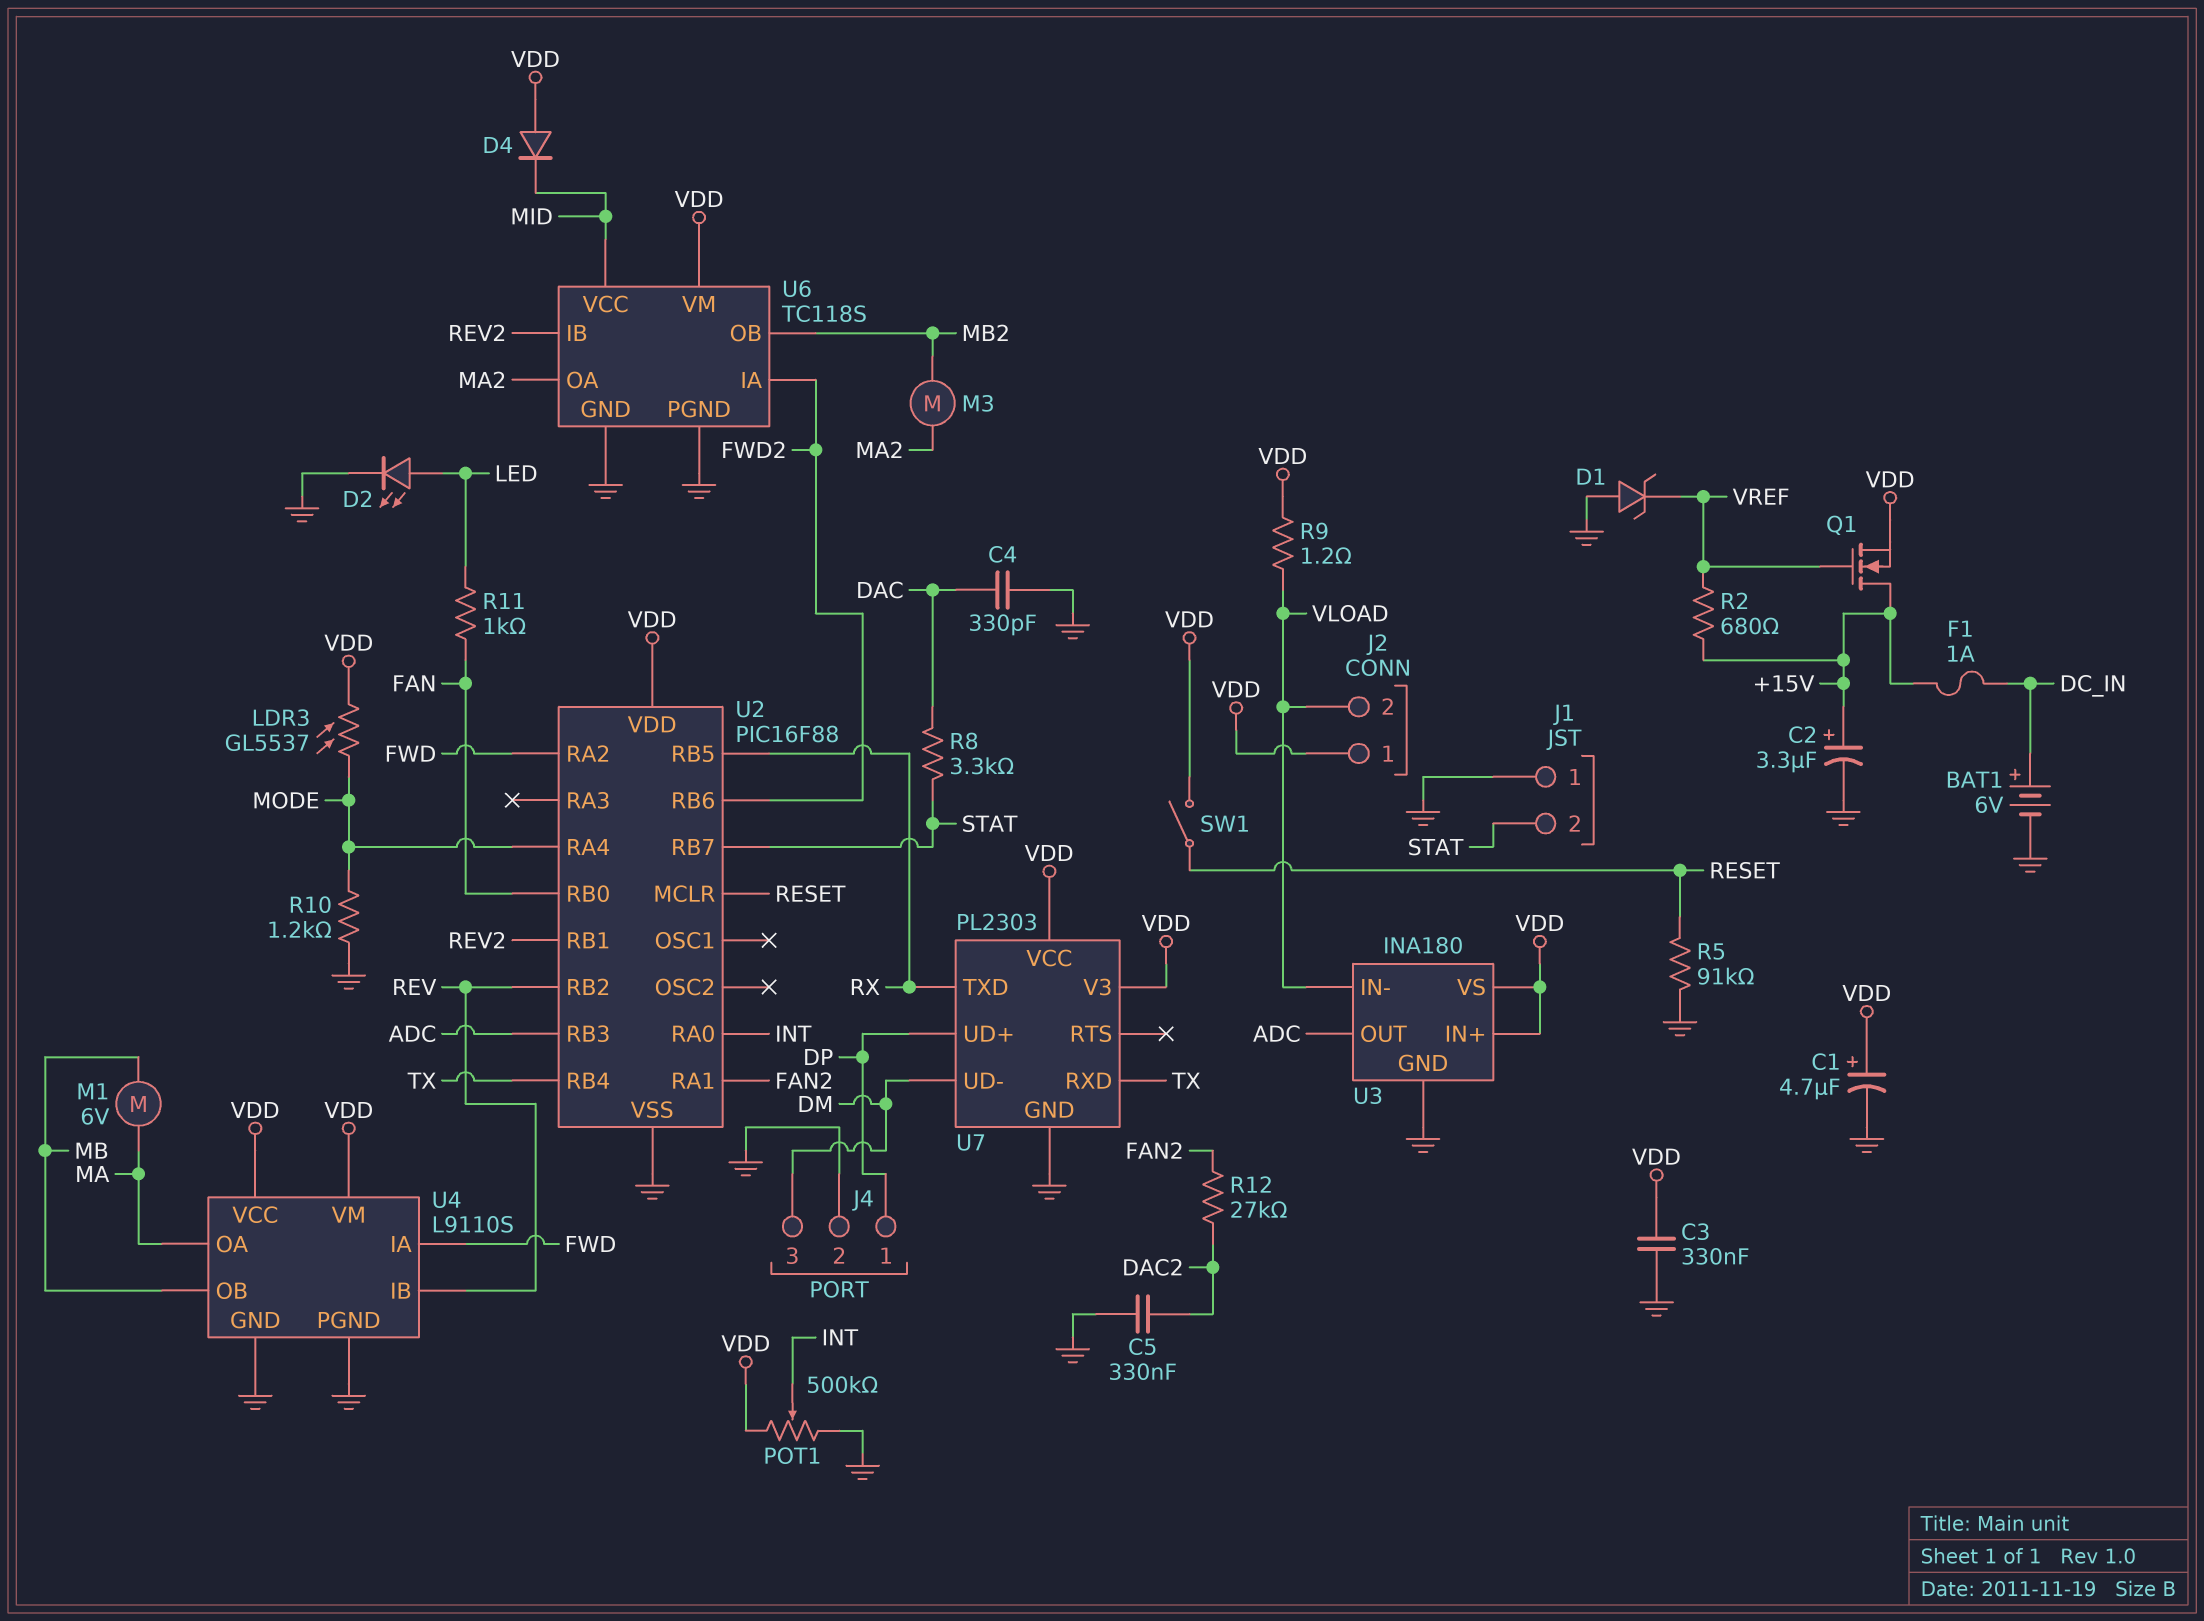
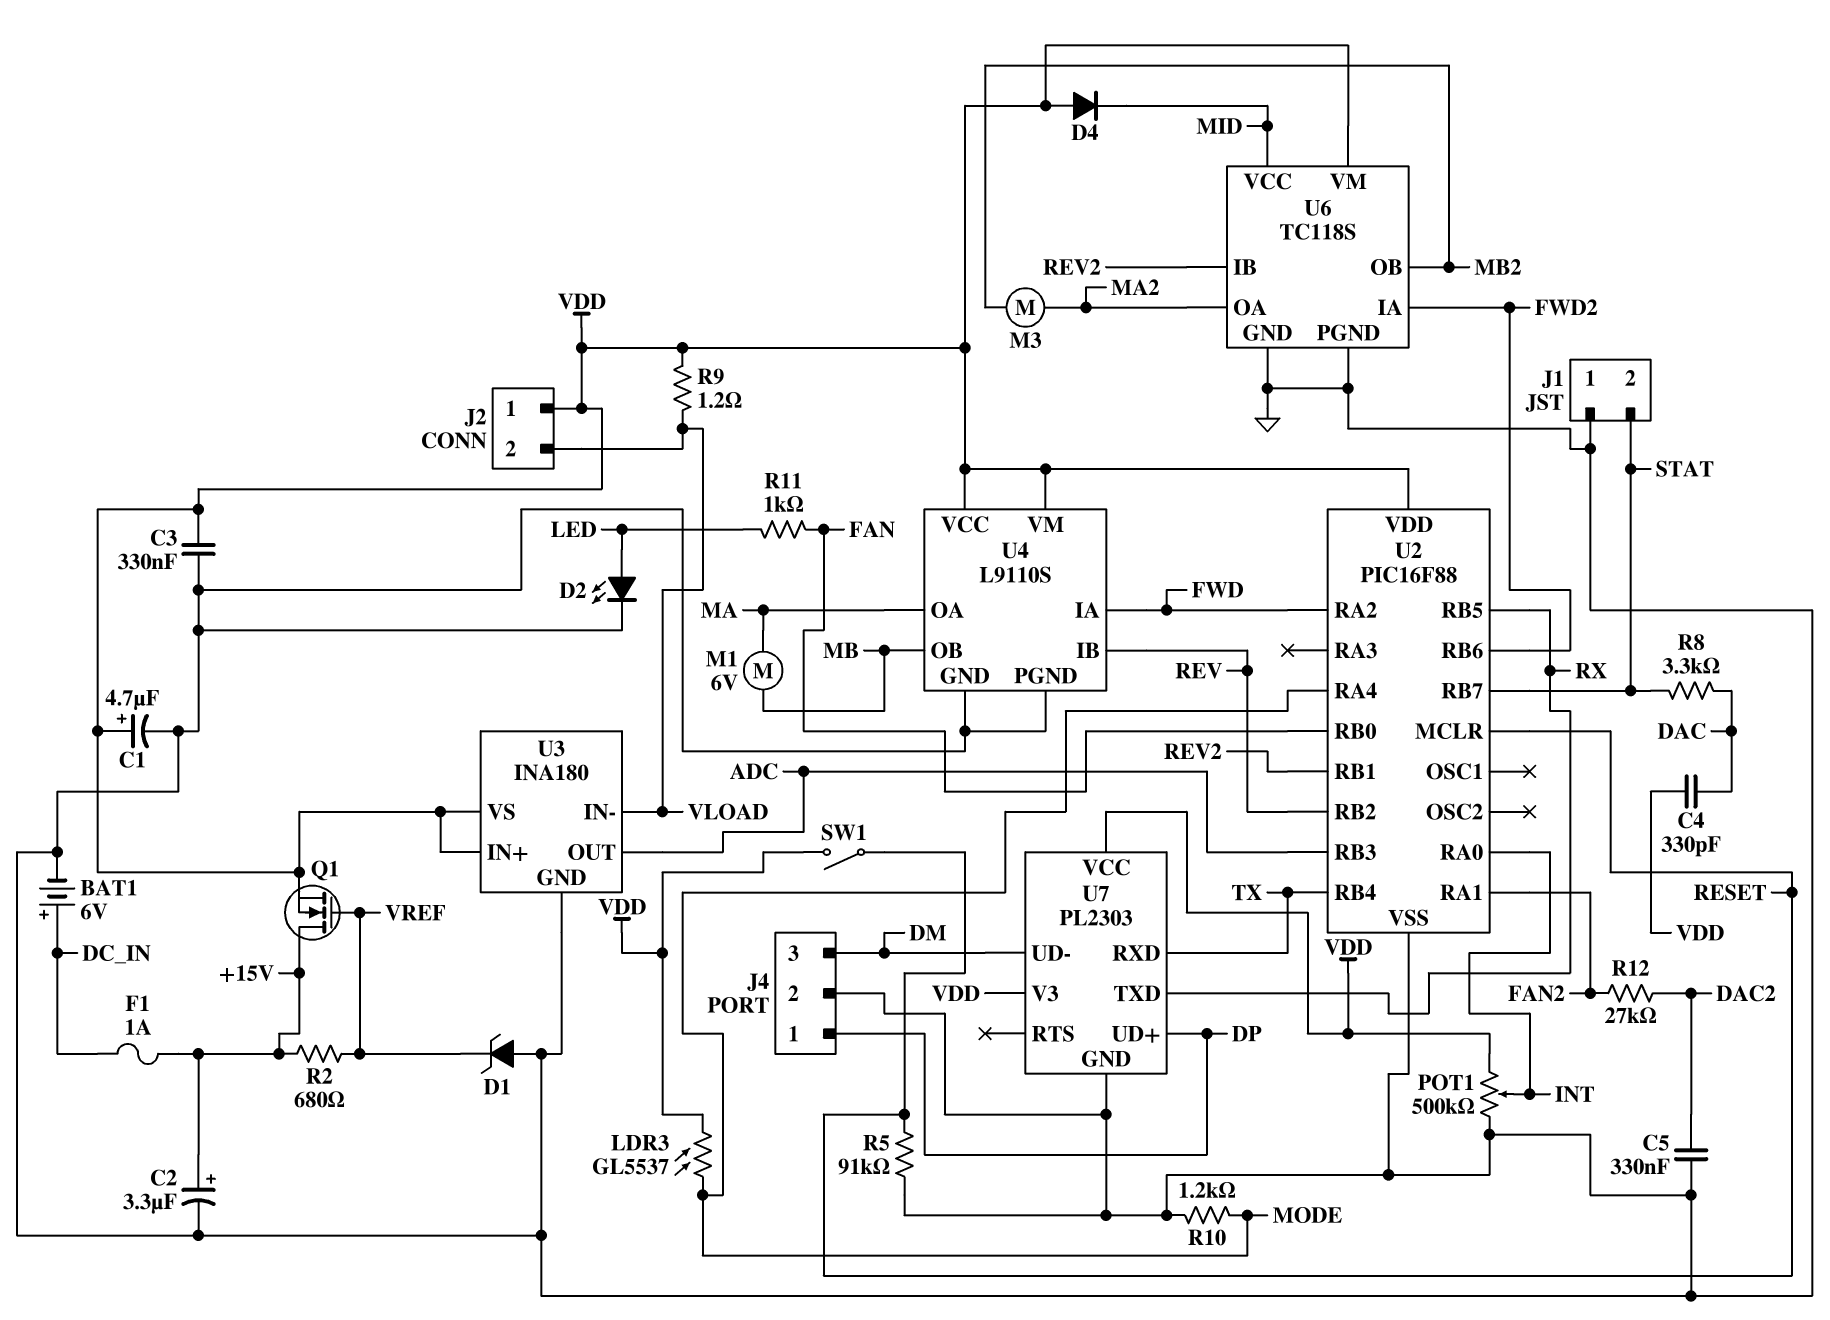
C4: 330pF (DAC, GND) -> 330pF (DAC, VDD)

